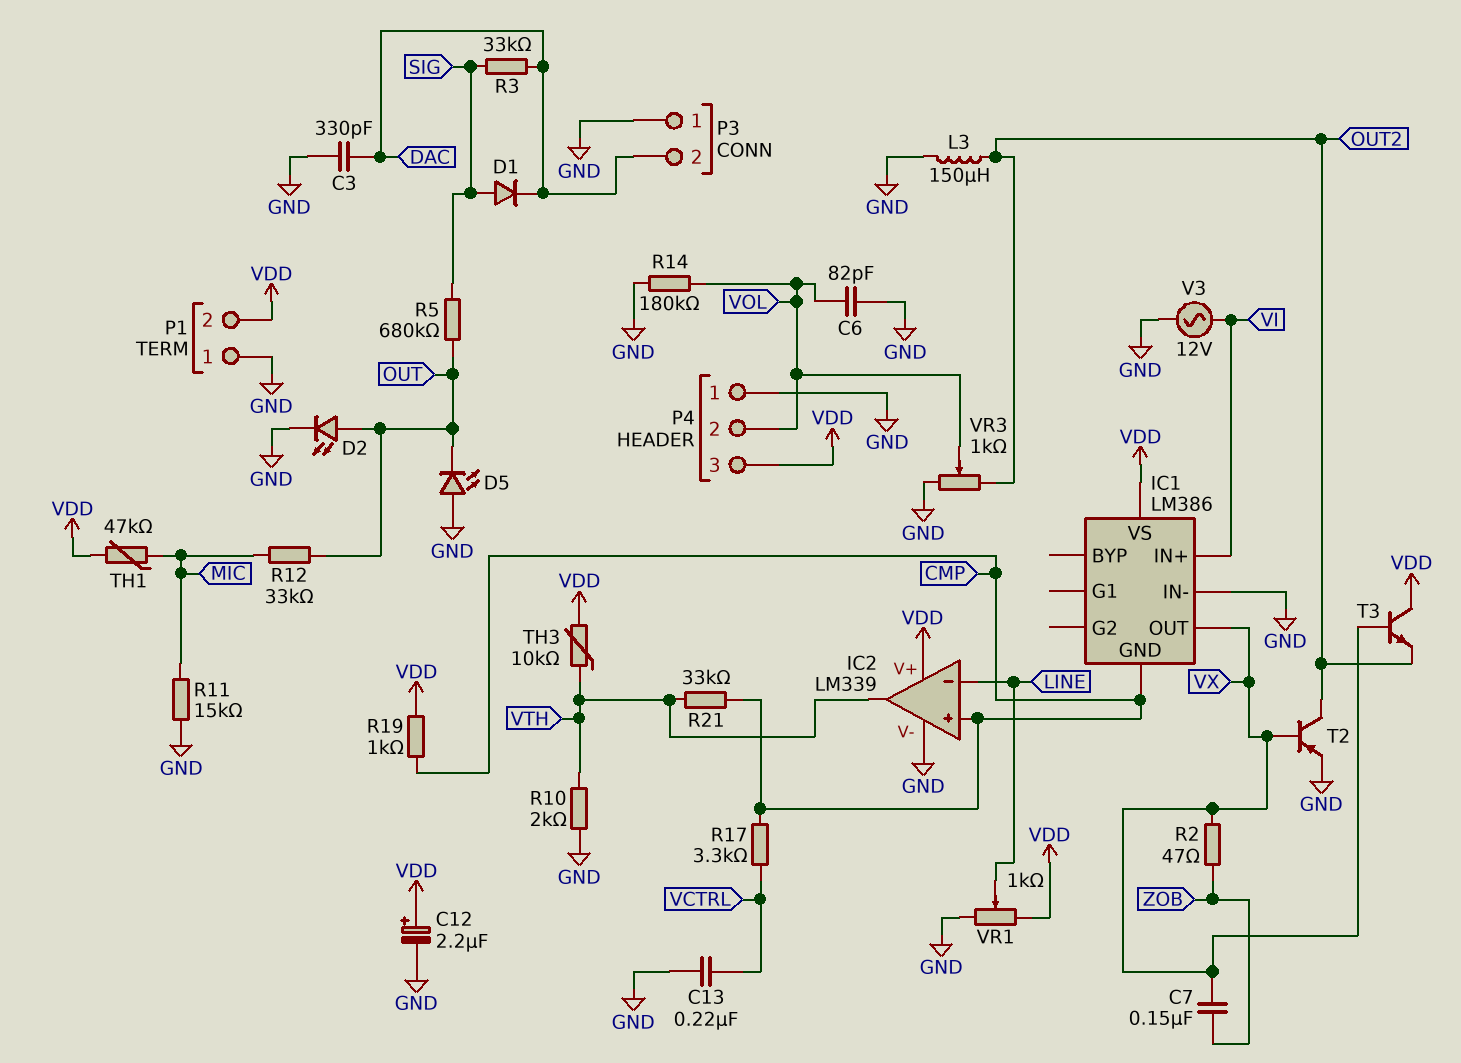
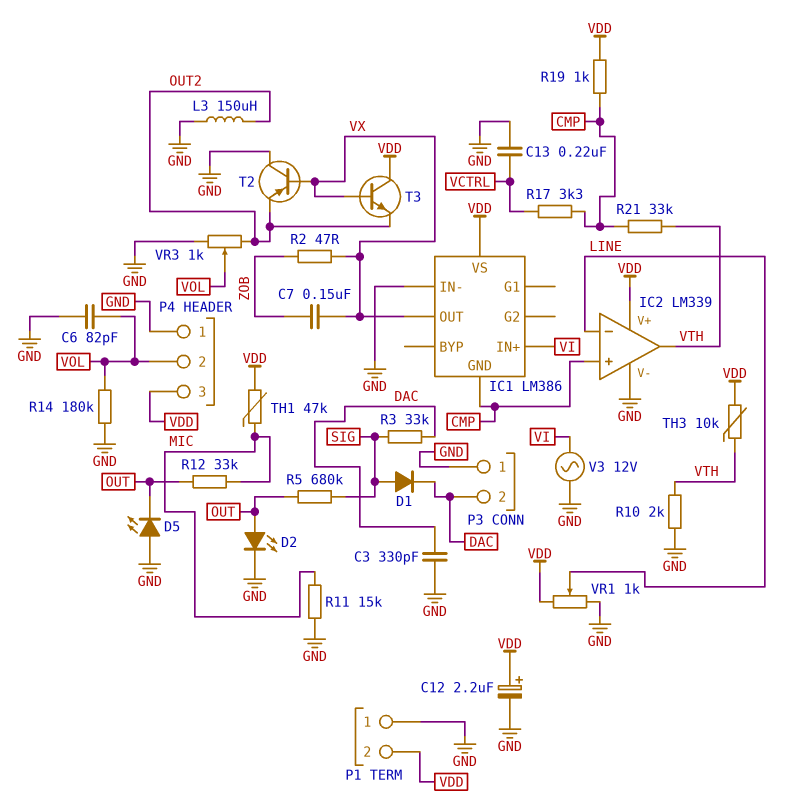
T2: PNP (B VX, C OUT2, E GND) -> PNP (B VX, C GND, E OUT2)

